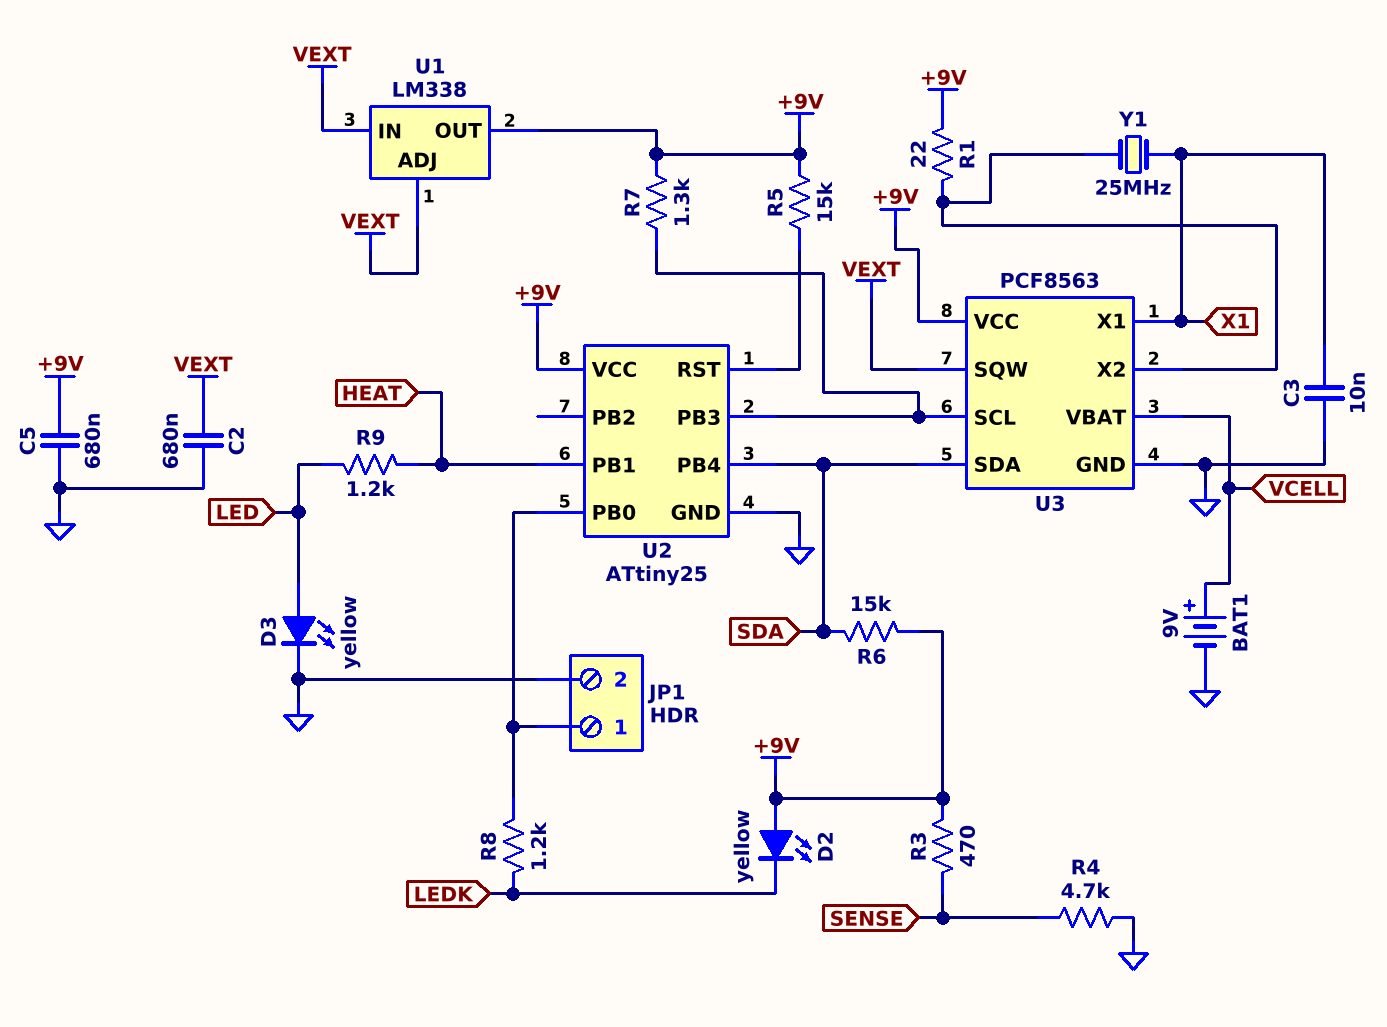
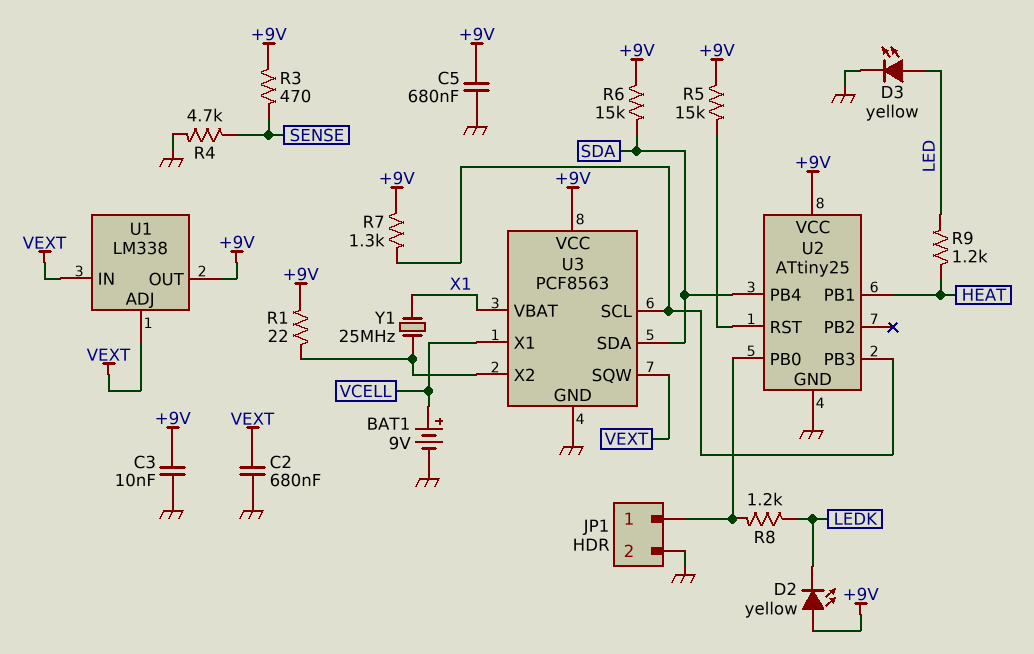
C3: 10nF (GND, X1) -> 10nF (+9V, GND)
U3 pin VBAT: VCELL -> X1
U3 pin X1: X1 -> VCELL

